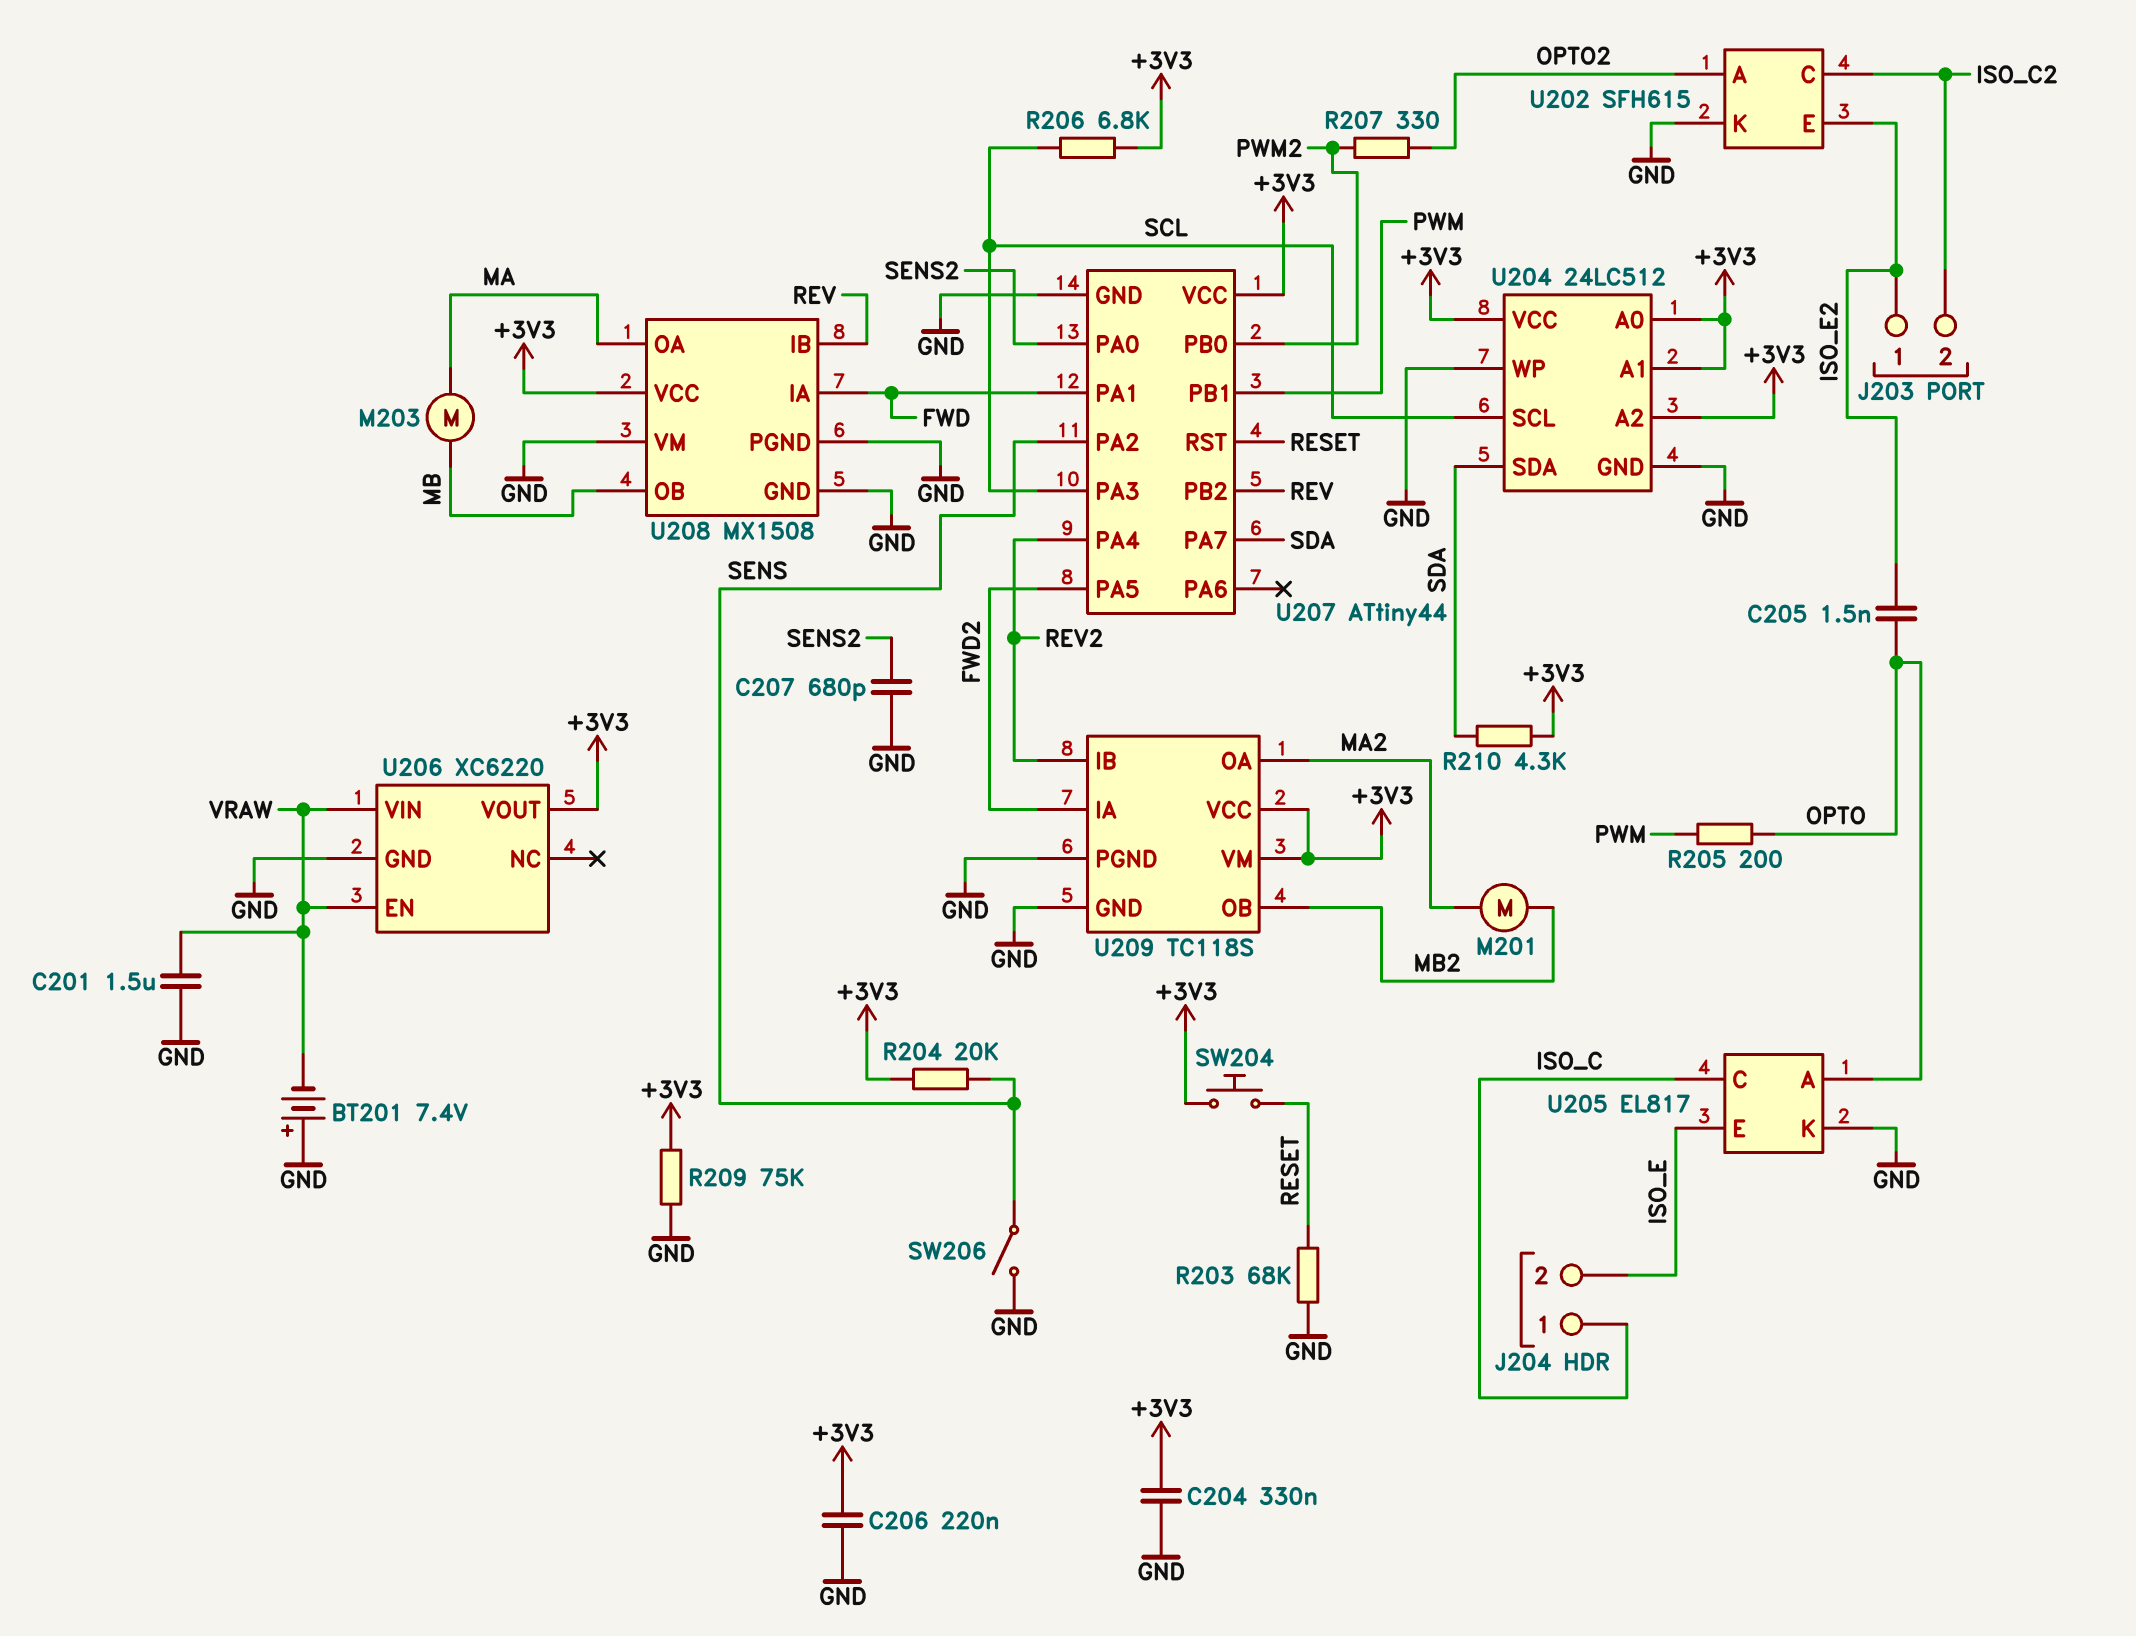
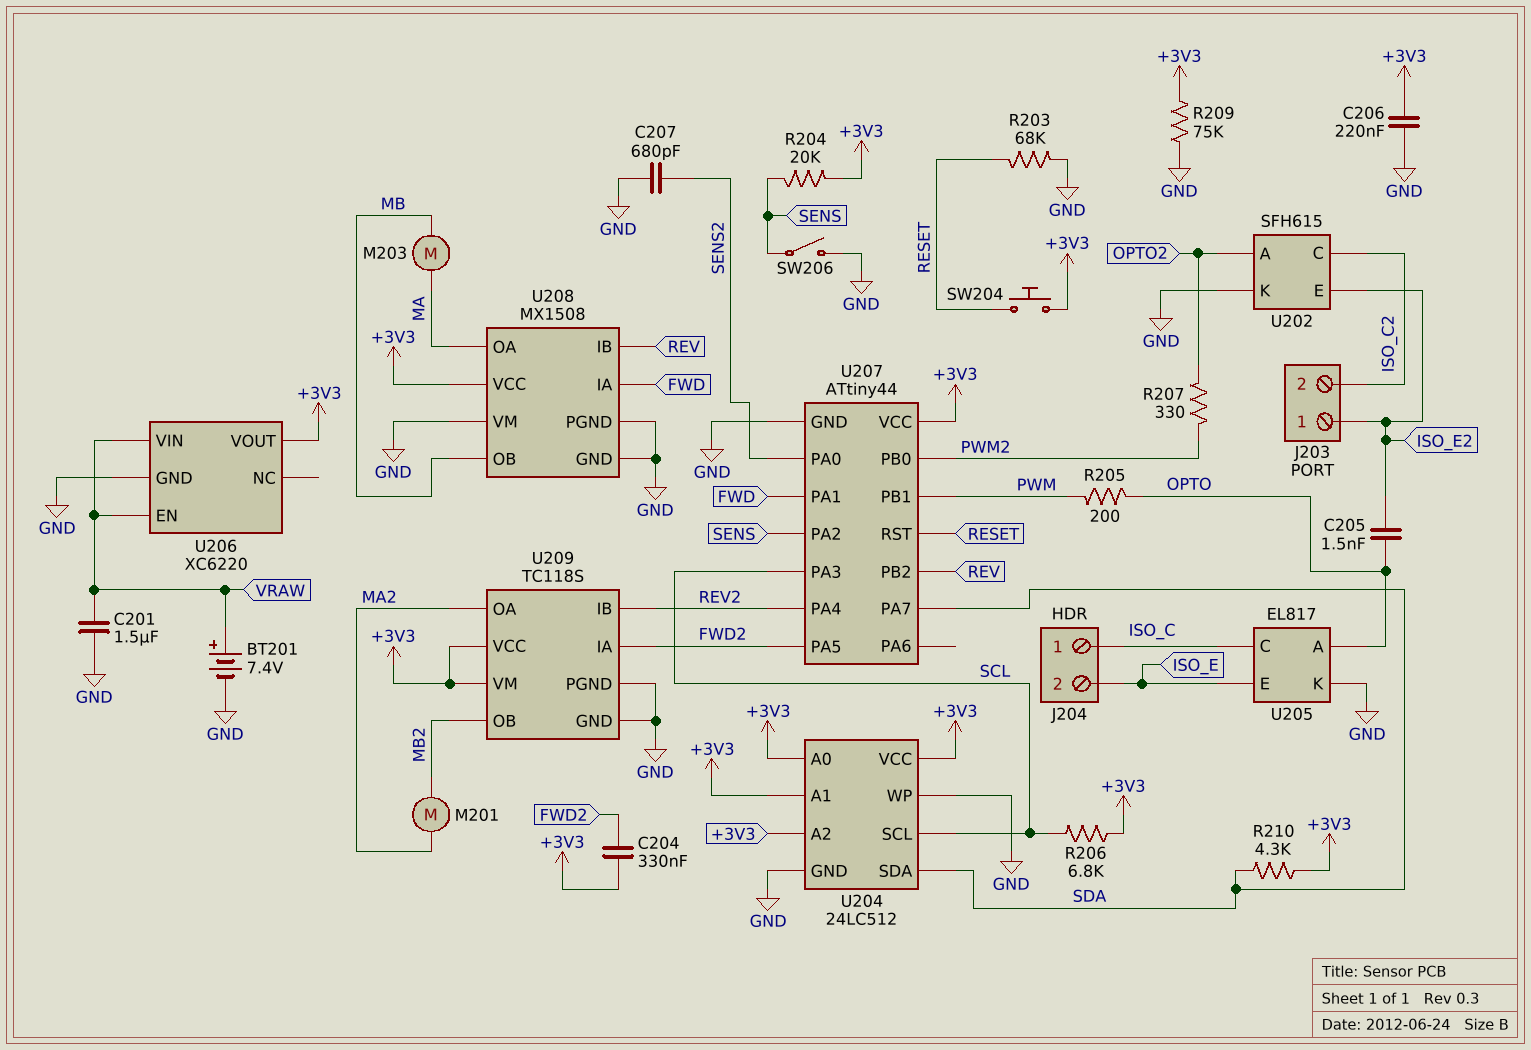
BT201: 7.4V (plus GND, minus VRAW) -> 7.4V (plus VRAW, minus GND)
C204: 330nF (+3V3, GND) -> 330nF (+3V3, FWD2)

